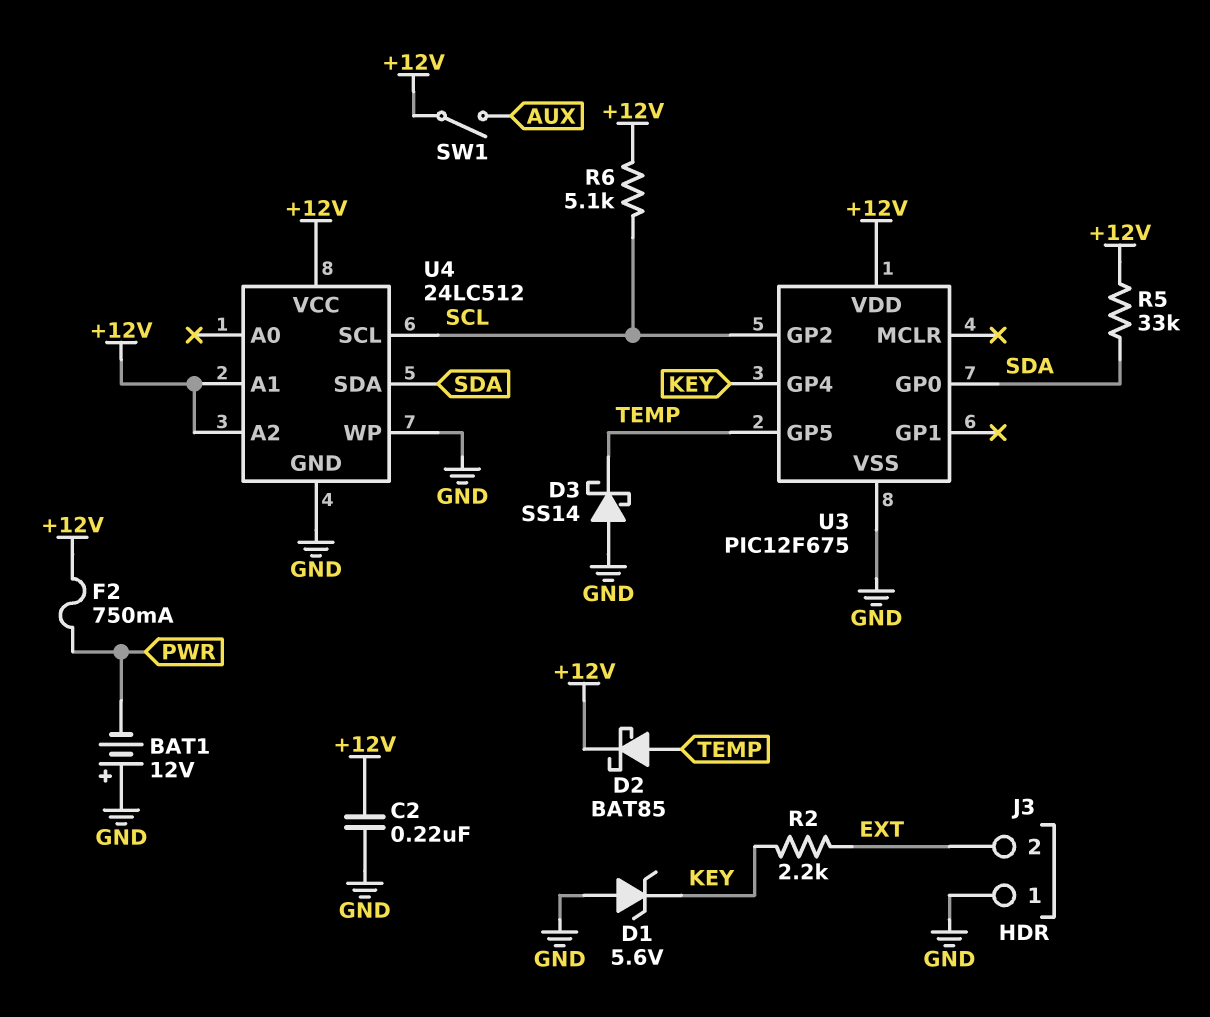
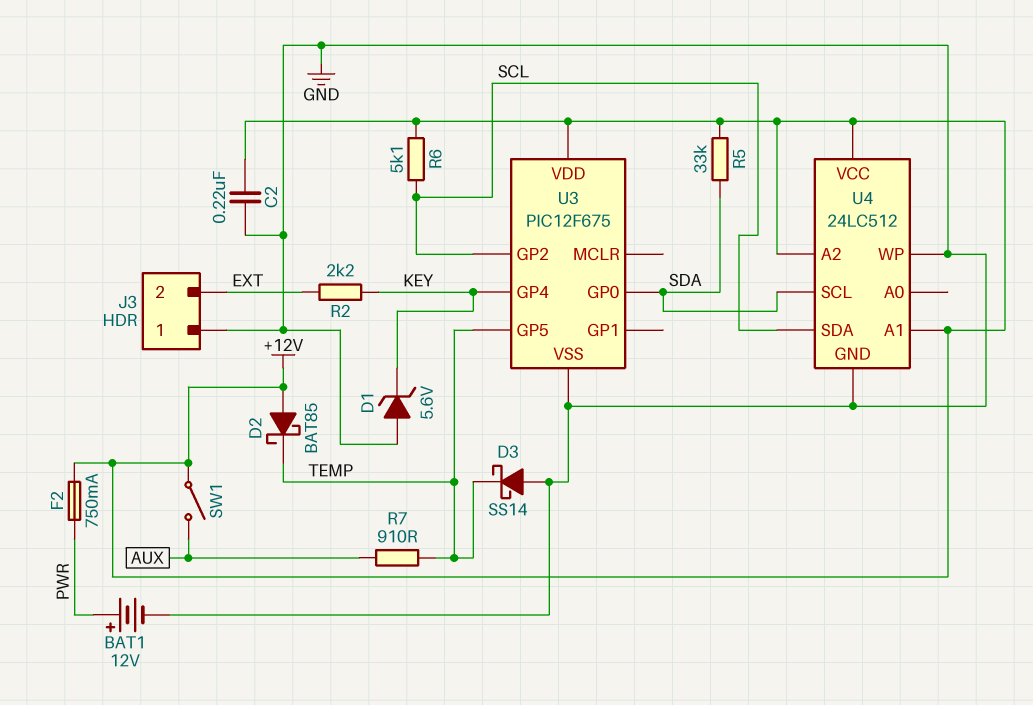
BAT1: 12V (plus GND, minus PWR) -> 12V (plus PWR, minus GND)
D2: schottky BAT85 (A TEMP, K +12V) -> schottky BAT85 (A +12V, K TEMP)
R7: none -> 910 (AUX, TEMP)
U4 pin SCL: SCL -> SDA
U4 pin SDA: SDA -> SCL

